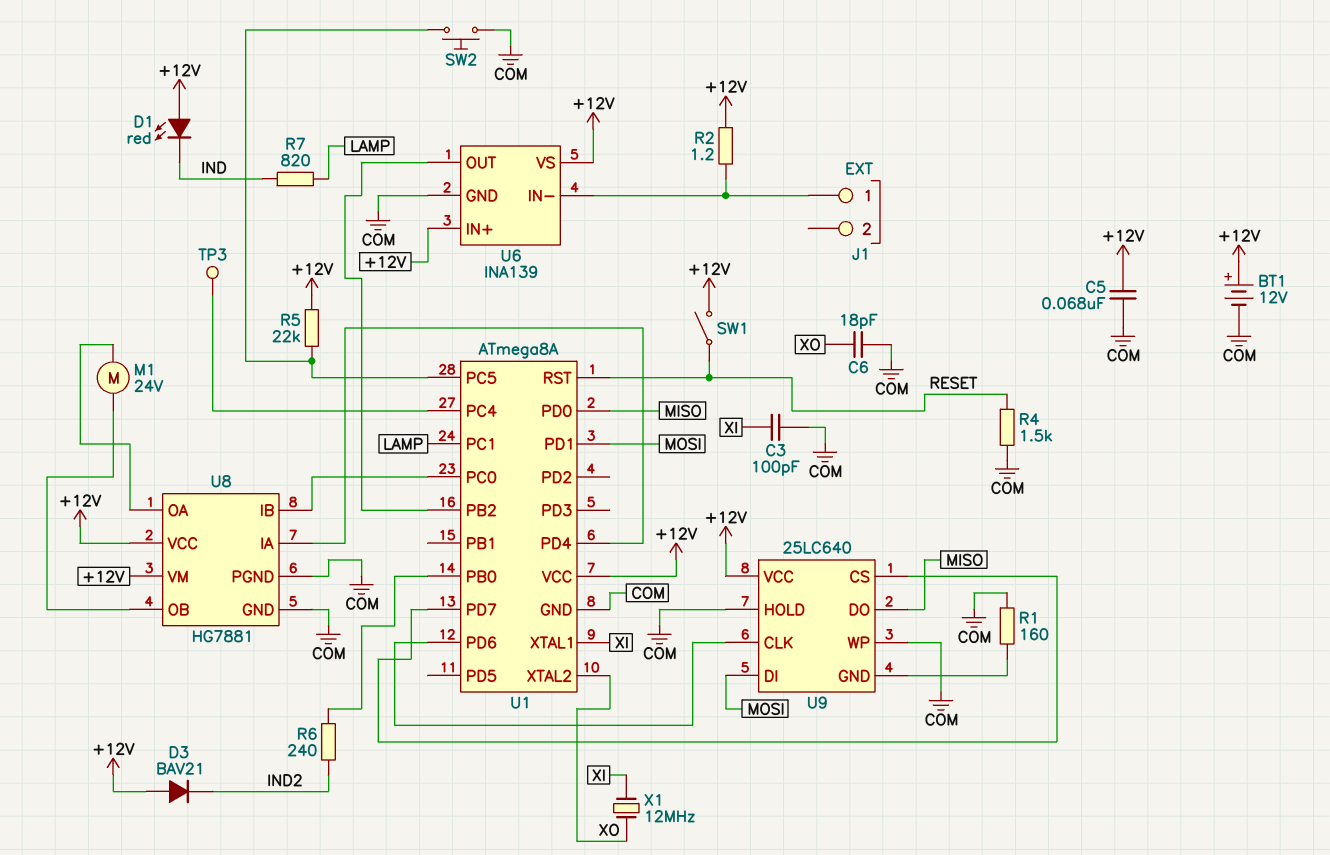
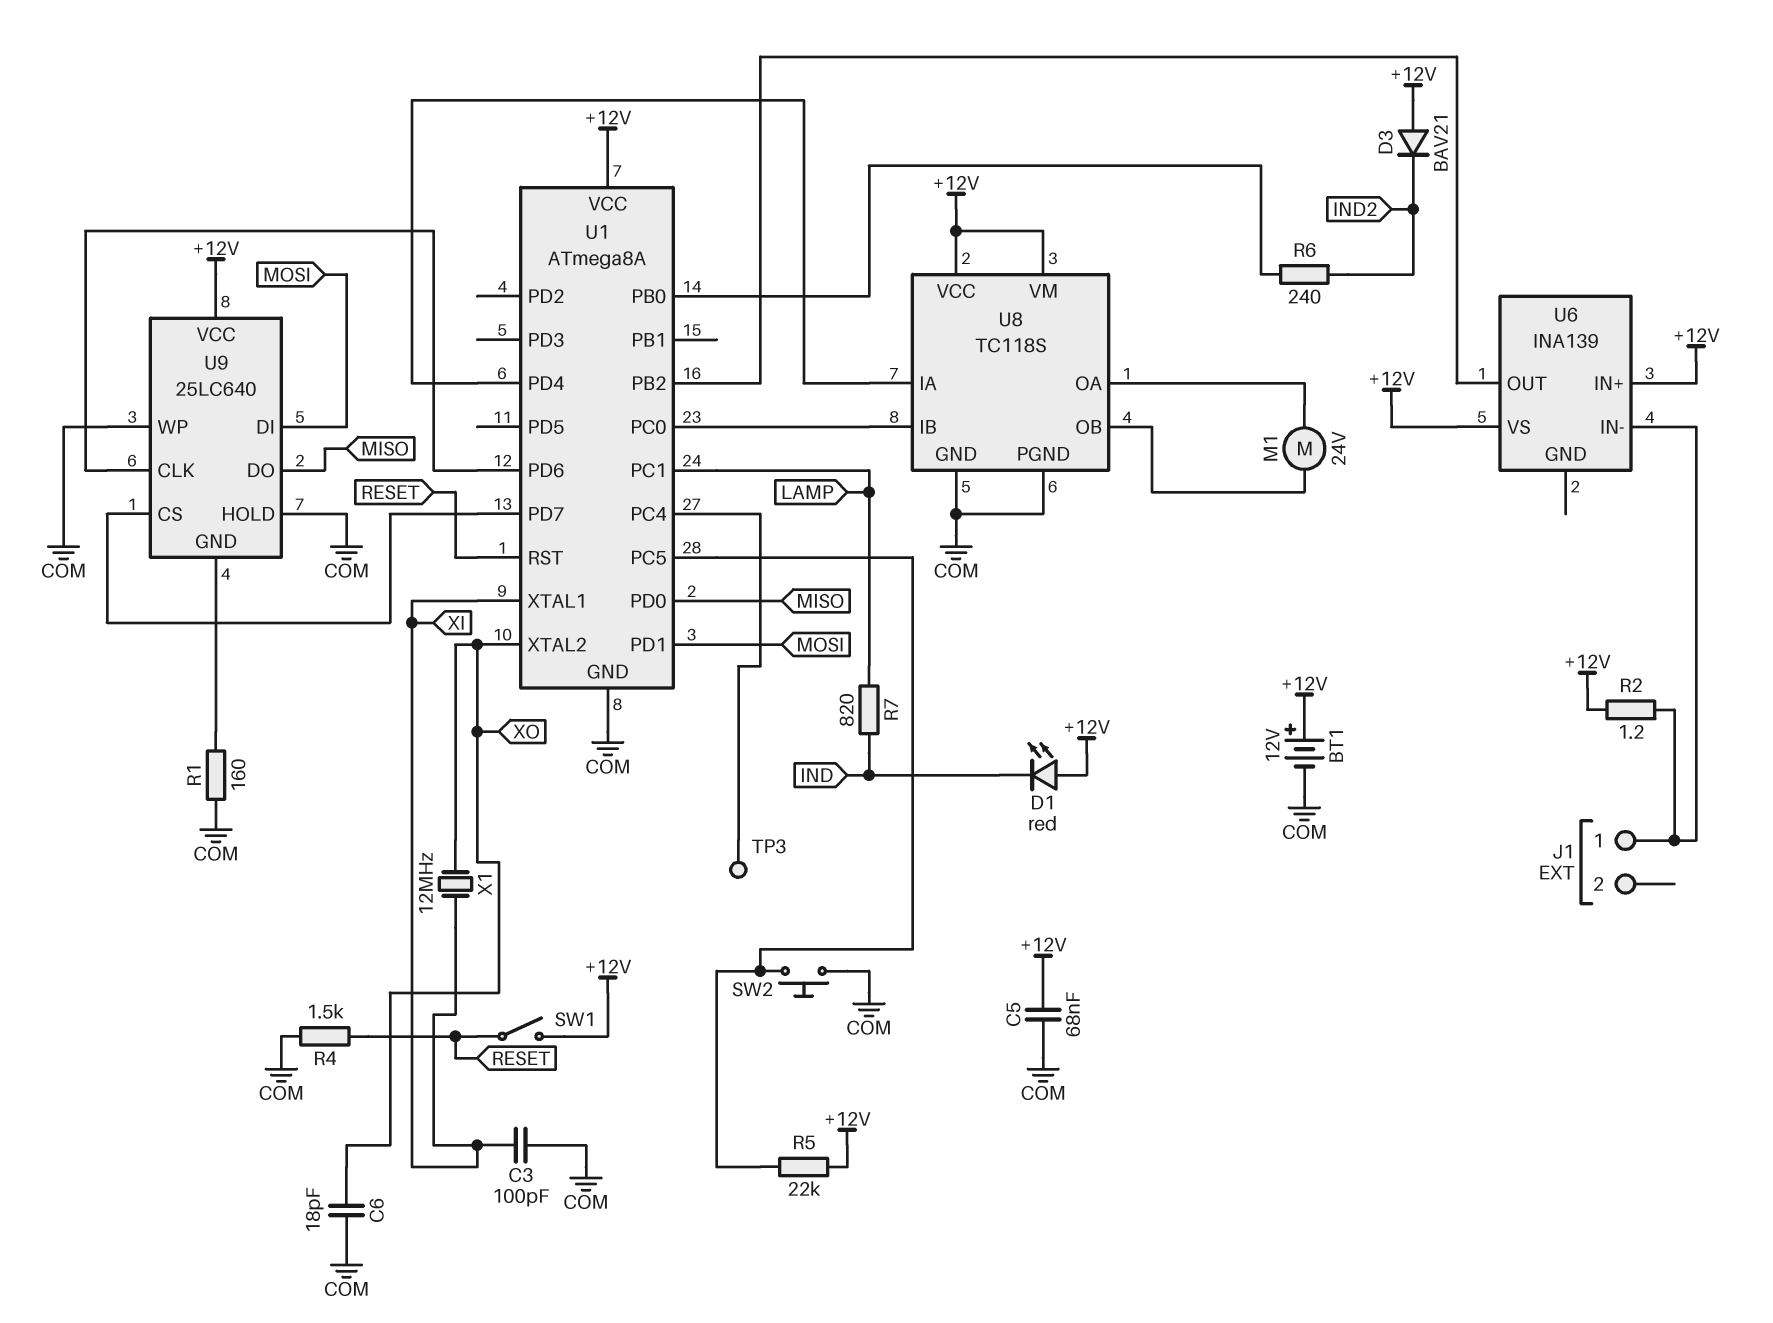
U6 pin GND: COM -> none
U8: HG7881 -> TC118S

